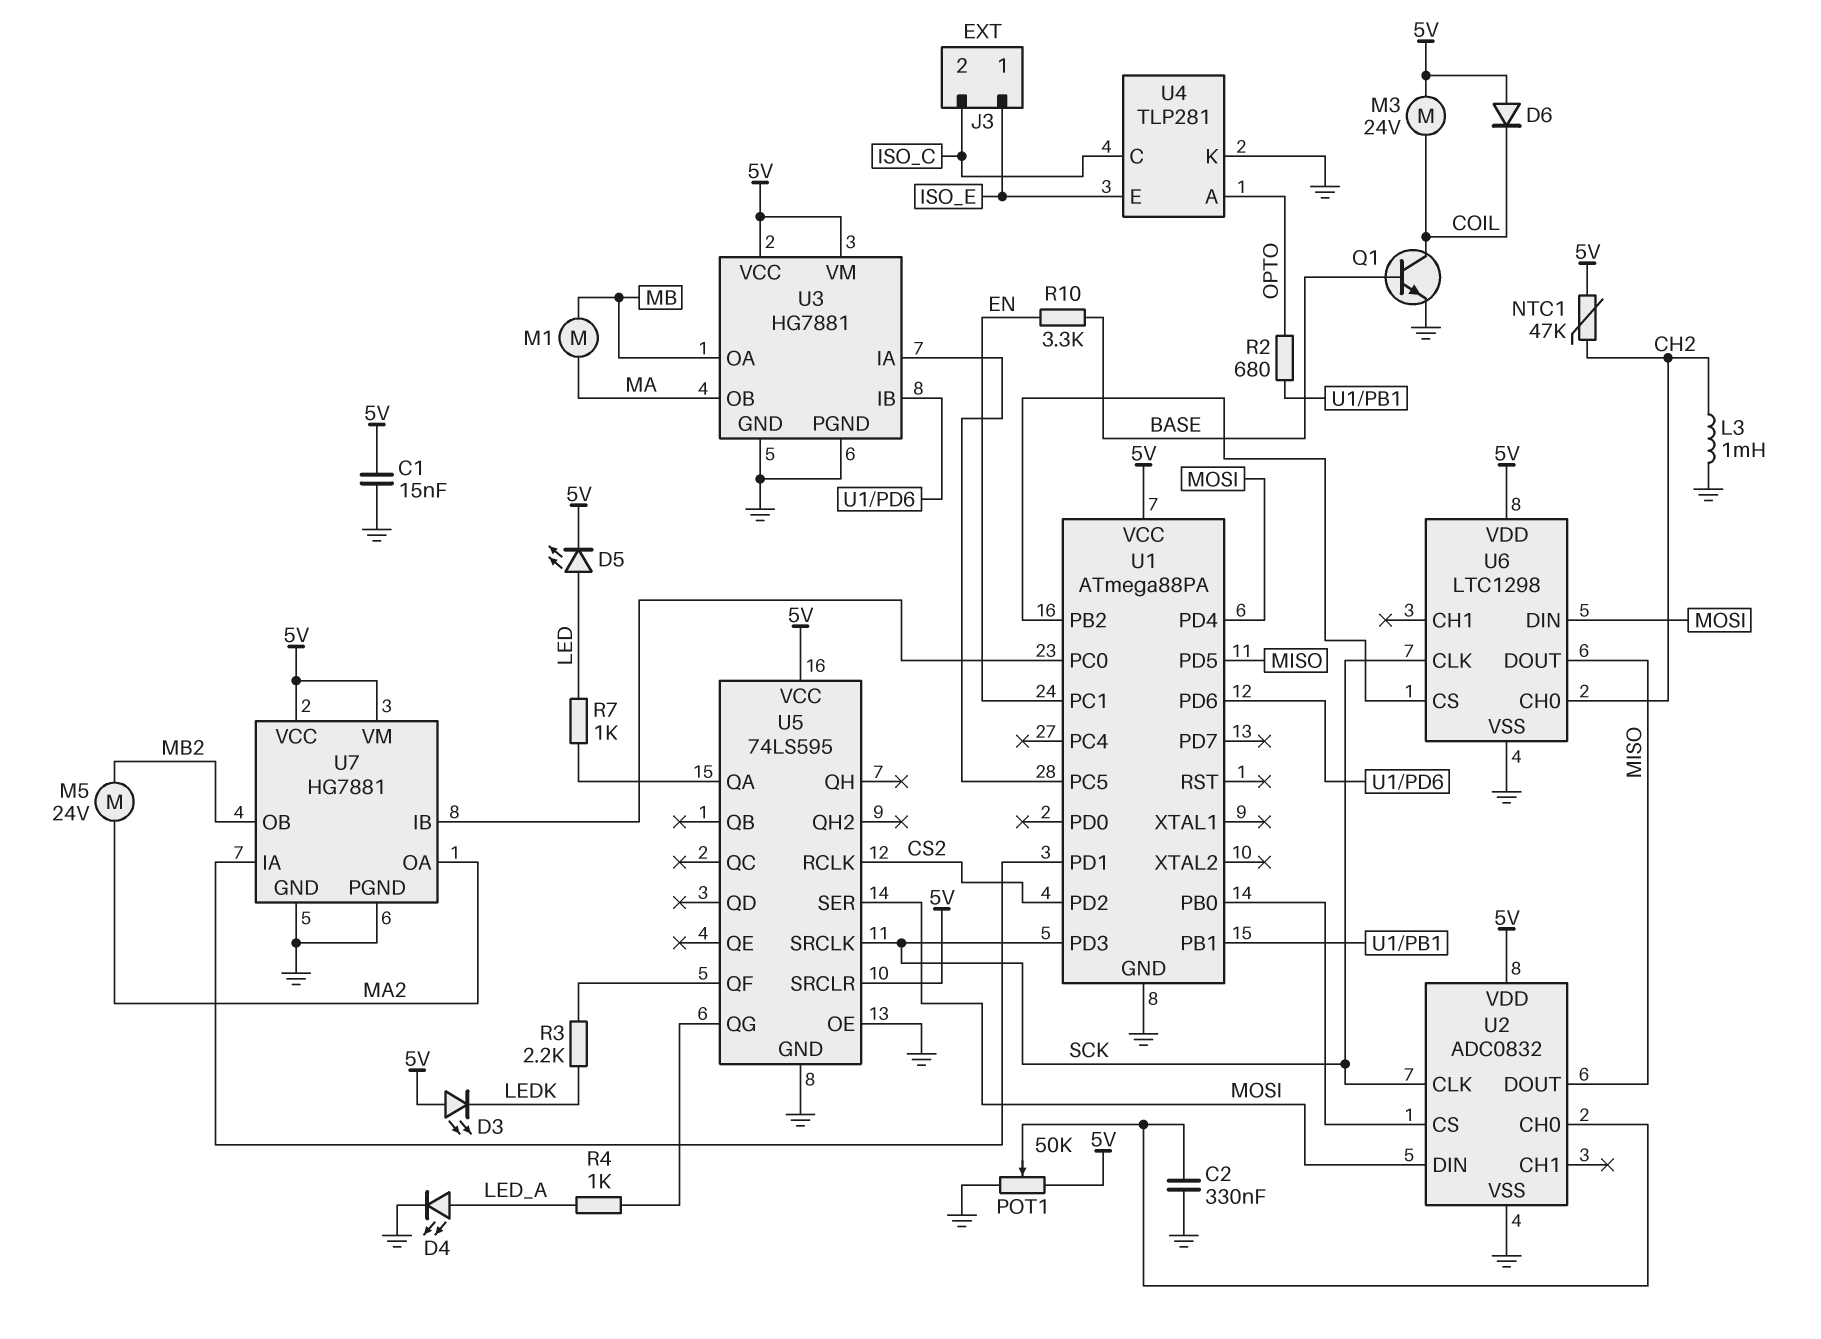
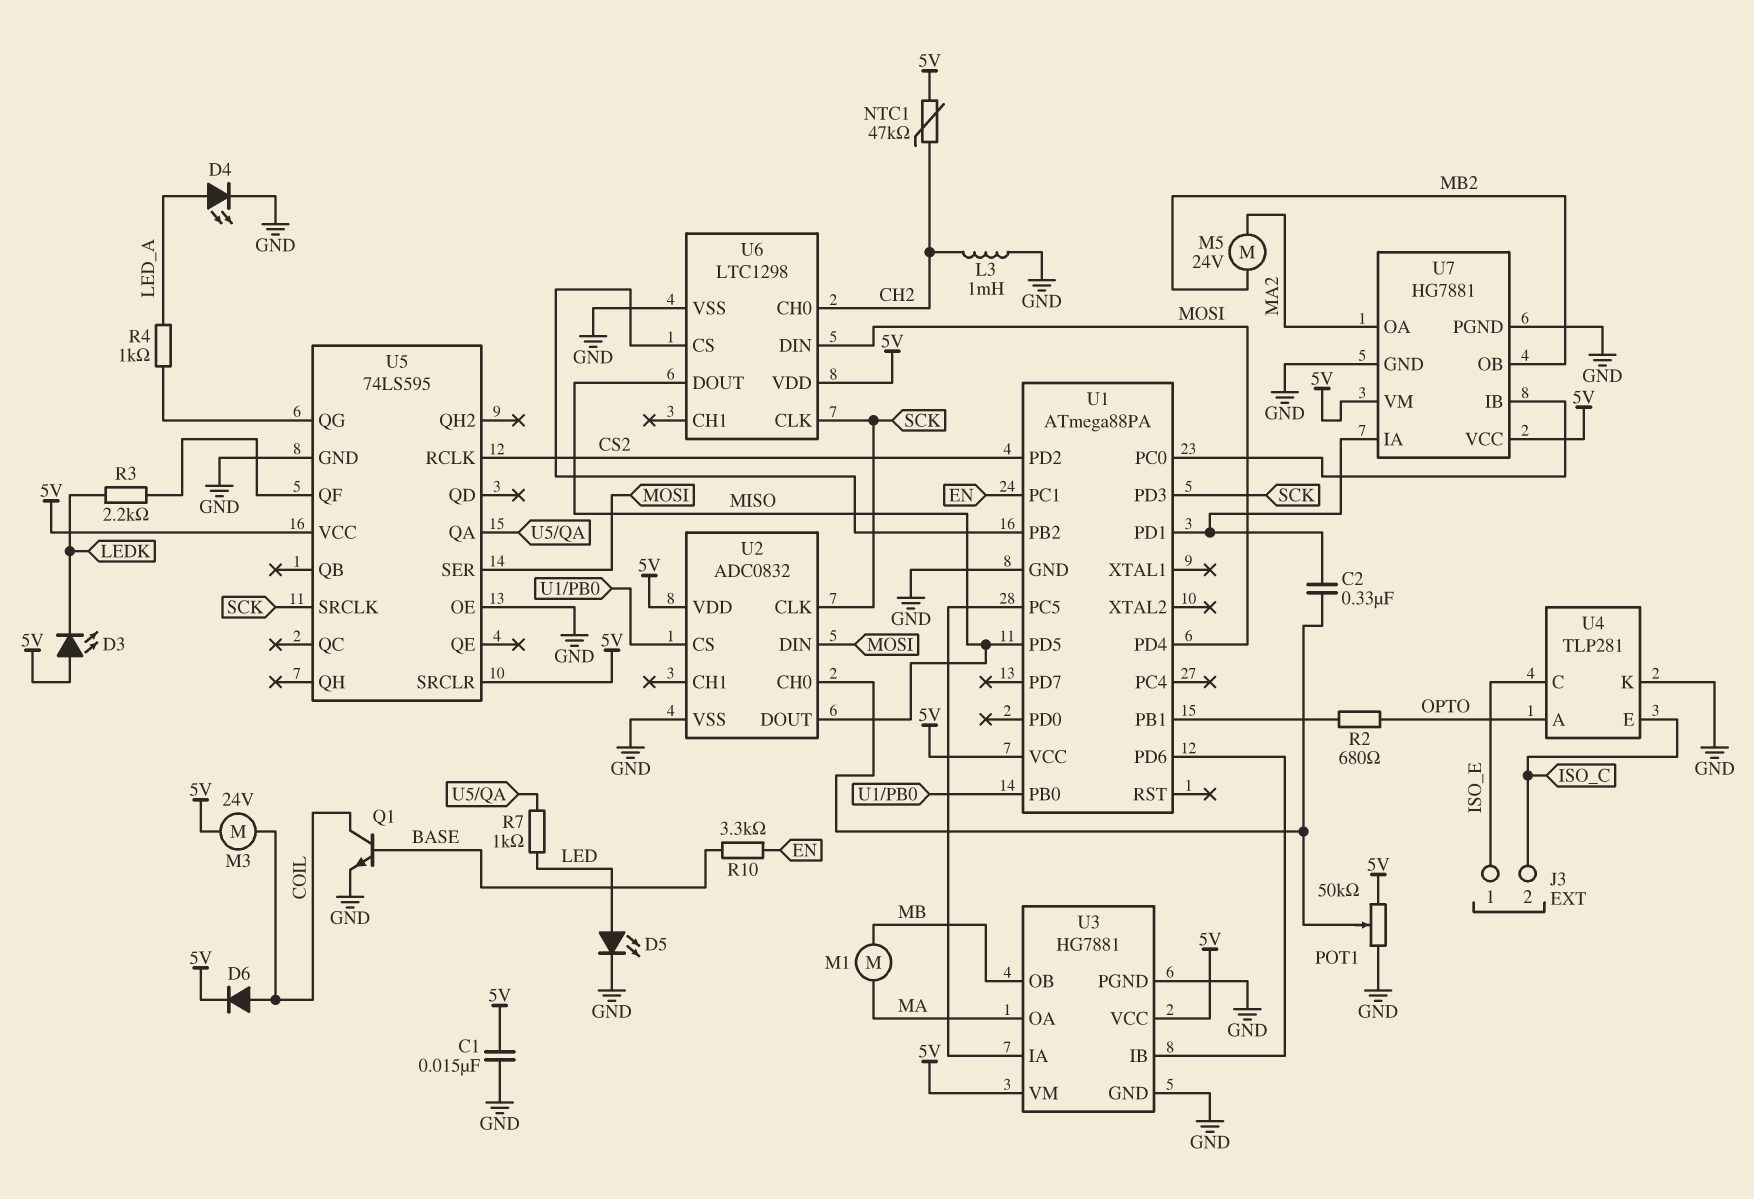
C2: 330nF (GND, U2/CH0) -> 330nF (U1/PD1, U2/CH0)
D5: LED (A LED, K 5V) -> LED (A LED, K GND)
D6: diode (A 5V, K COIL) -> diode (A COIL, K 5V)
U3 pin OA: MB -> MA
U3 pin OB: MA -> MB
U4 pin C: ISO_C -> ISO_E
U4 pin E: ISO_E -> ISO_C

